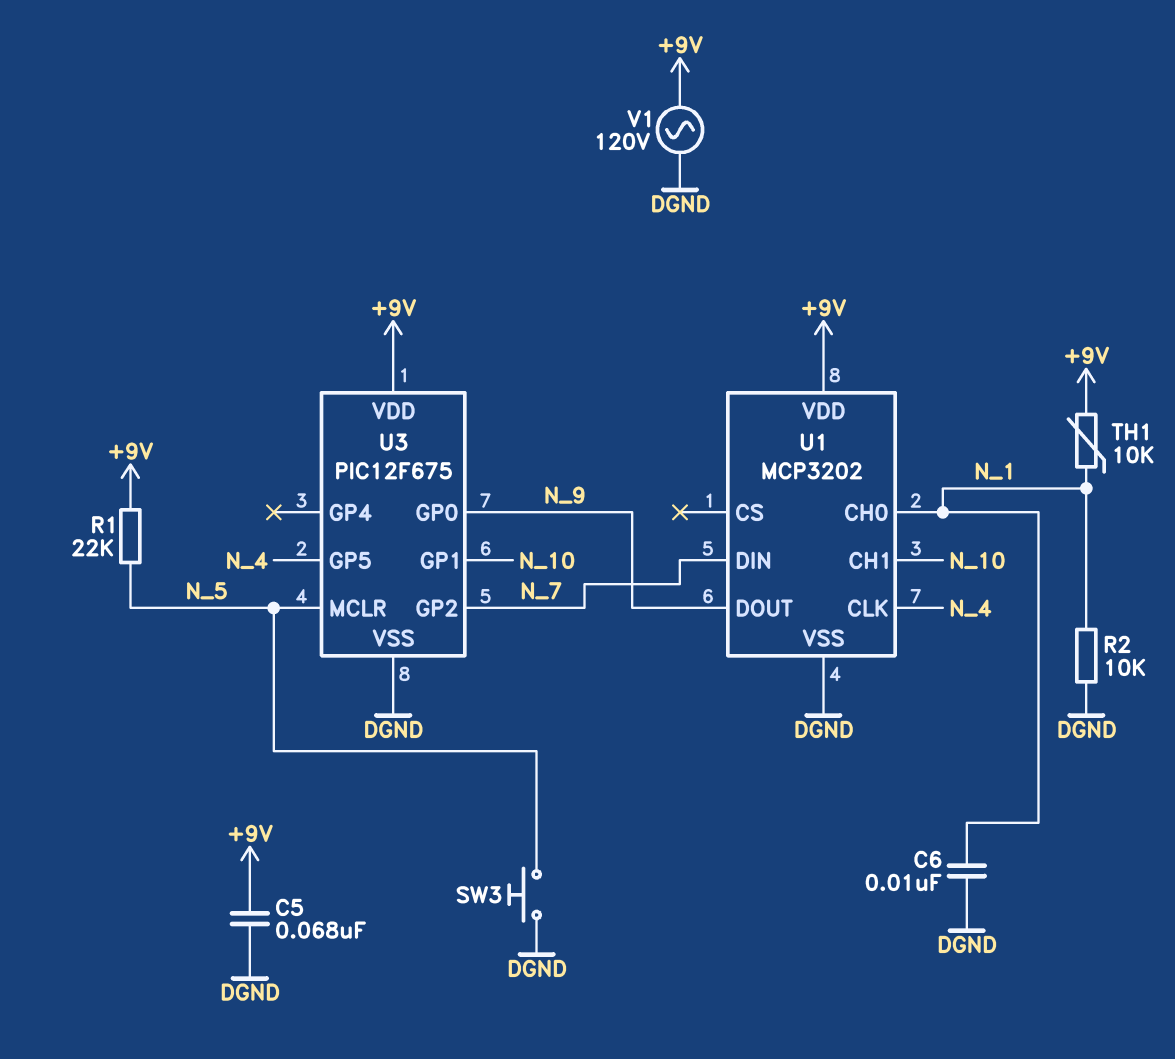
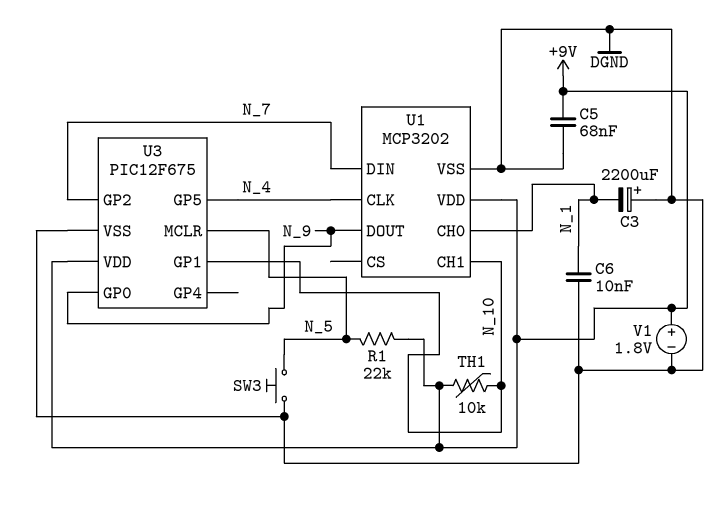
C3: none -> 2200uF (plus DGND, minus N_1)
R2: 10k (DGND, N_1) -> none
TH1: 10k (+9V, N_1) -> 10k (+9V, N_10)
V1: AC 120V (+9V, DGND) -> 1.8V (plus +9V, minus DGND)

